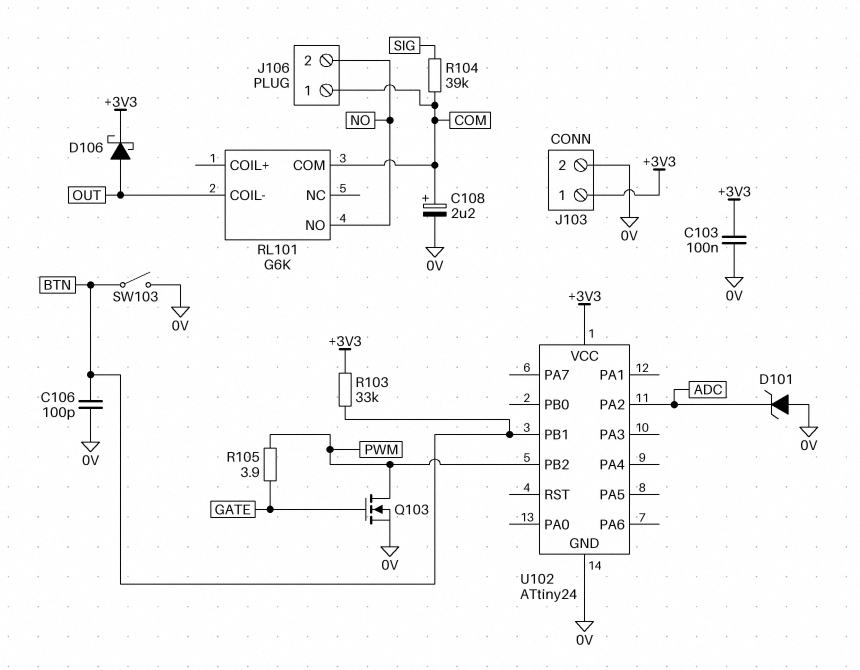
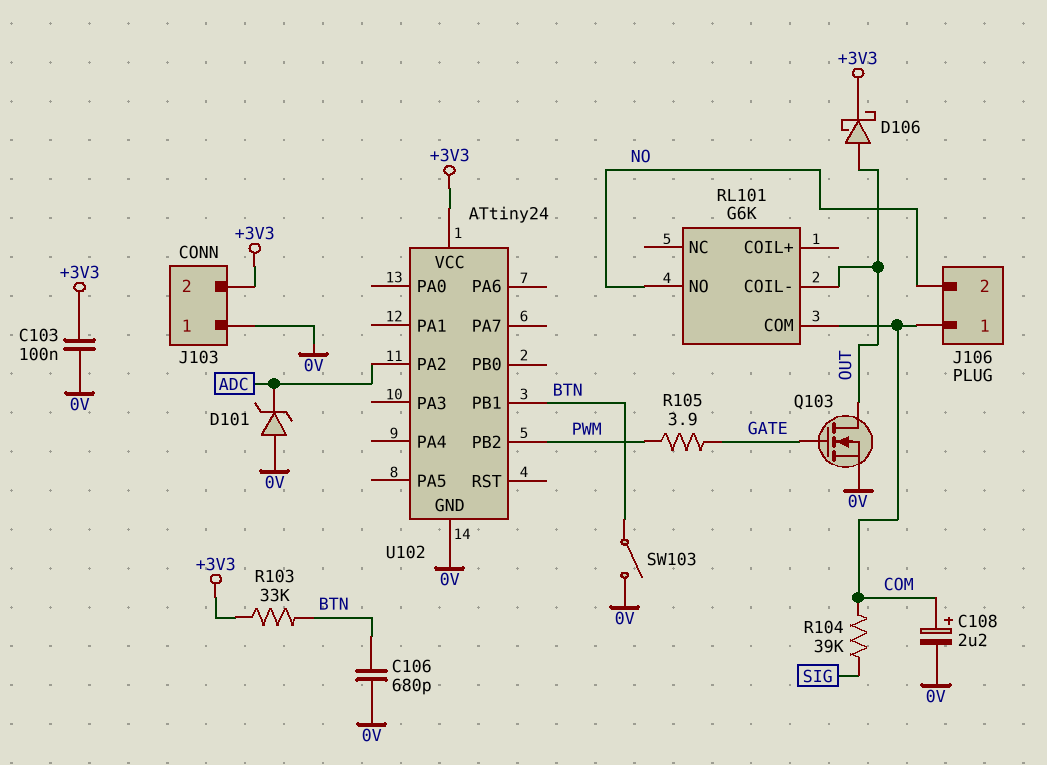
C106: 100pF (0V, BTN) -> 680pF (0V, BTN)
J103 pin 1: +3V3 -> 0V
J103 pin 2: 0V -> +3V3
Q103: NMOS (G GATE, D PWM, S 0V) -> NMOS (G GATE, D OUT, S 0V)

